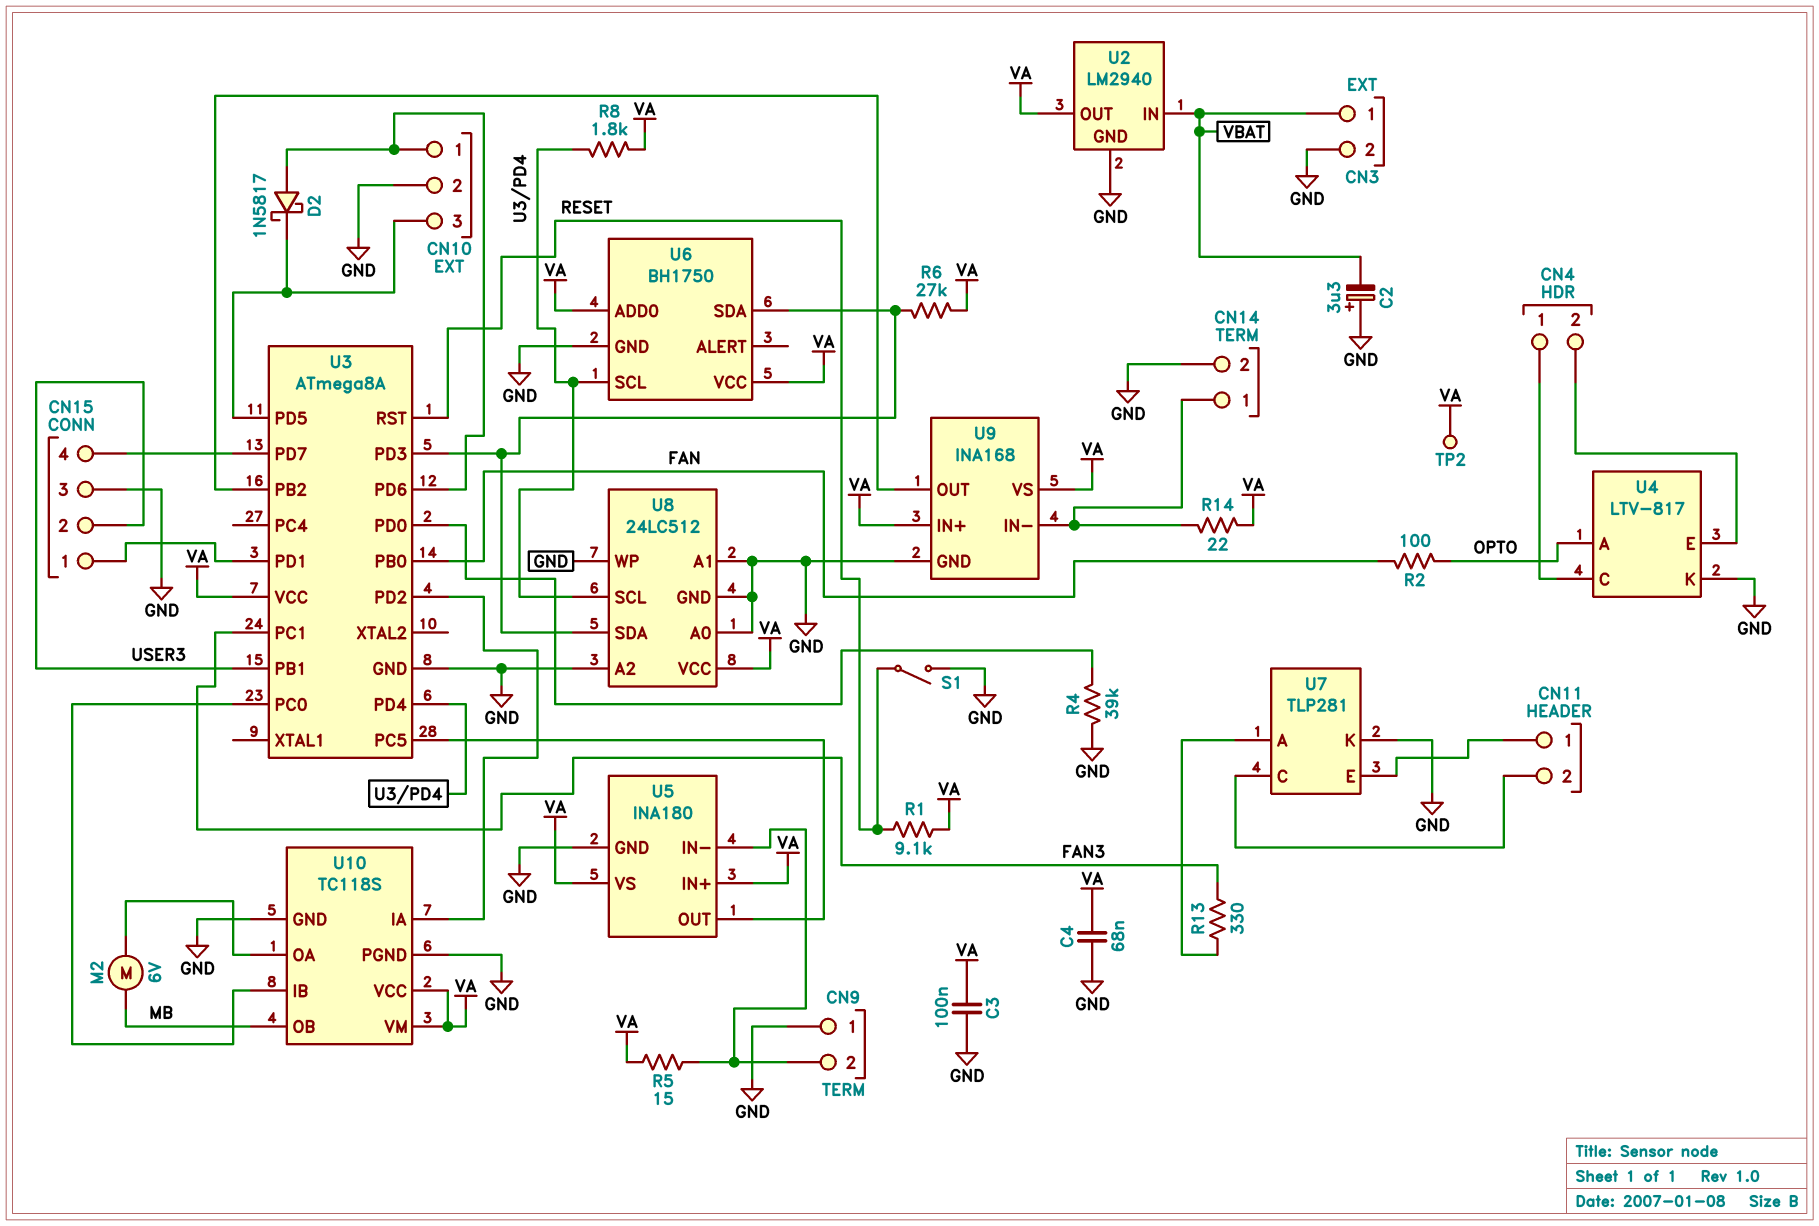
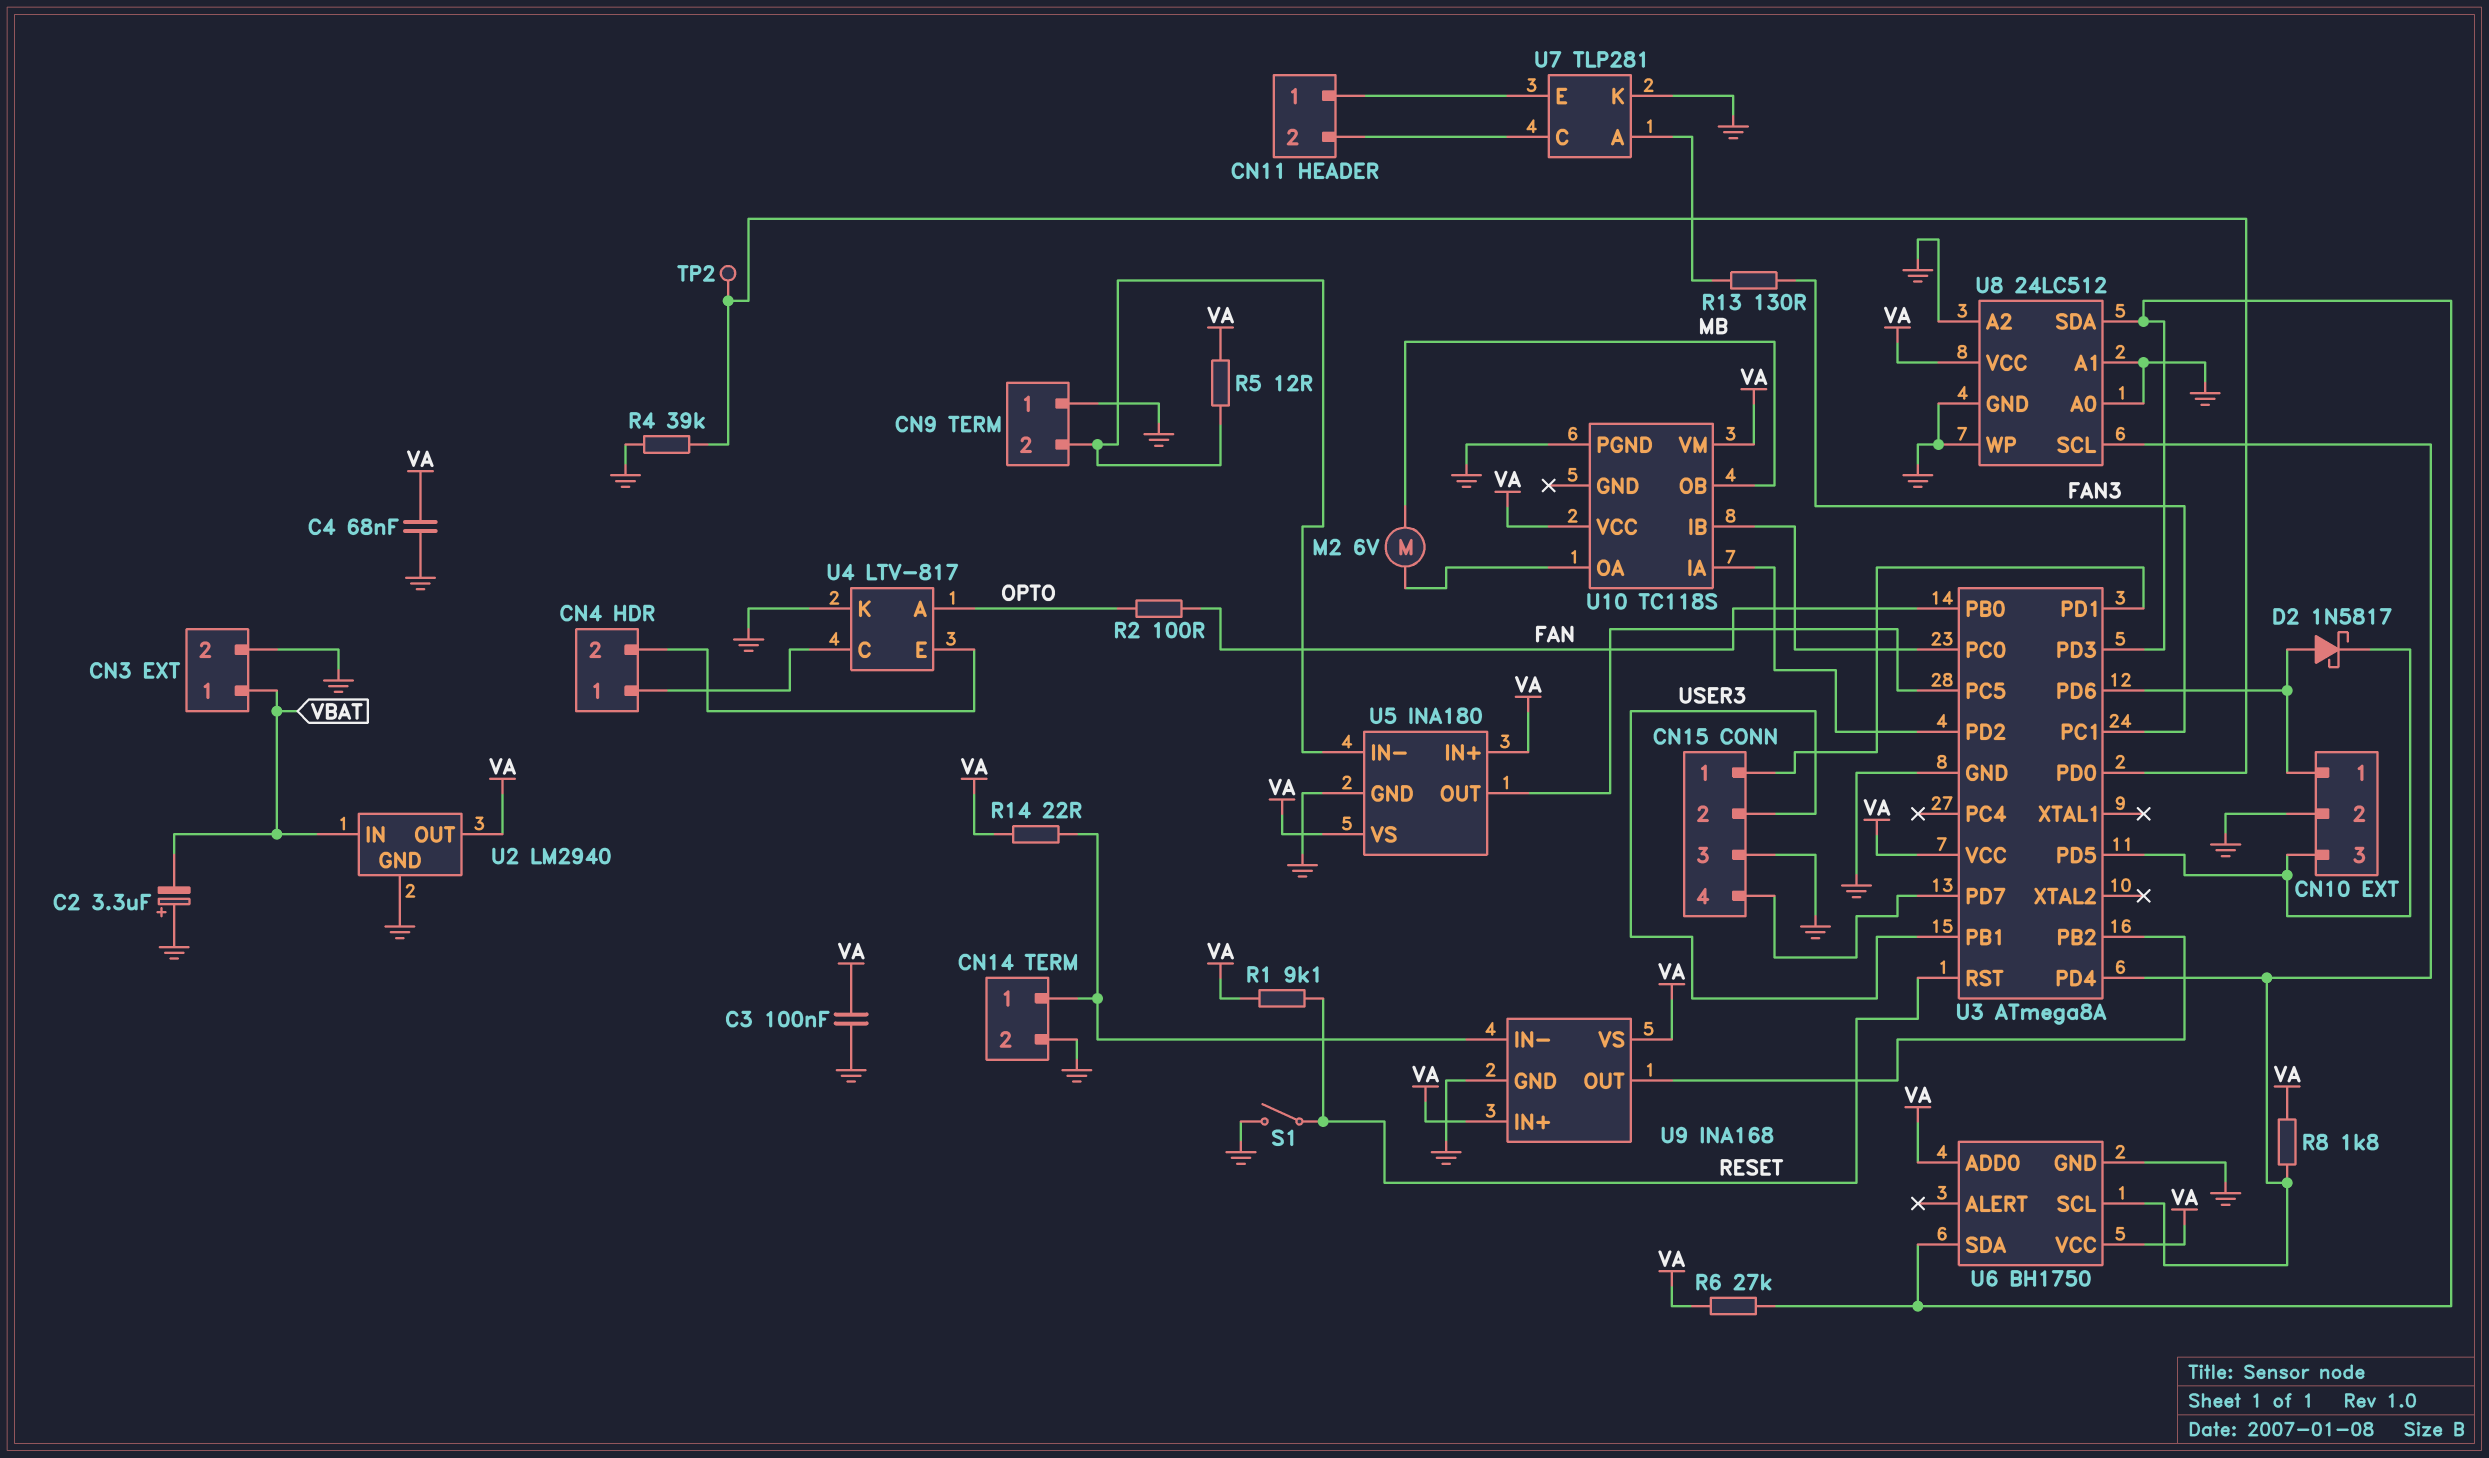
R5: 15 (CN9/2, VA) -> 12 (CN9/2, VA)
R13: 330 (FAN3, U7/A) -> 130 (FAN3, U7/A)
TP2: test point (VA) -> test point (U3/PD0)
U10 pin GND: GND -> none

